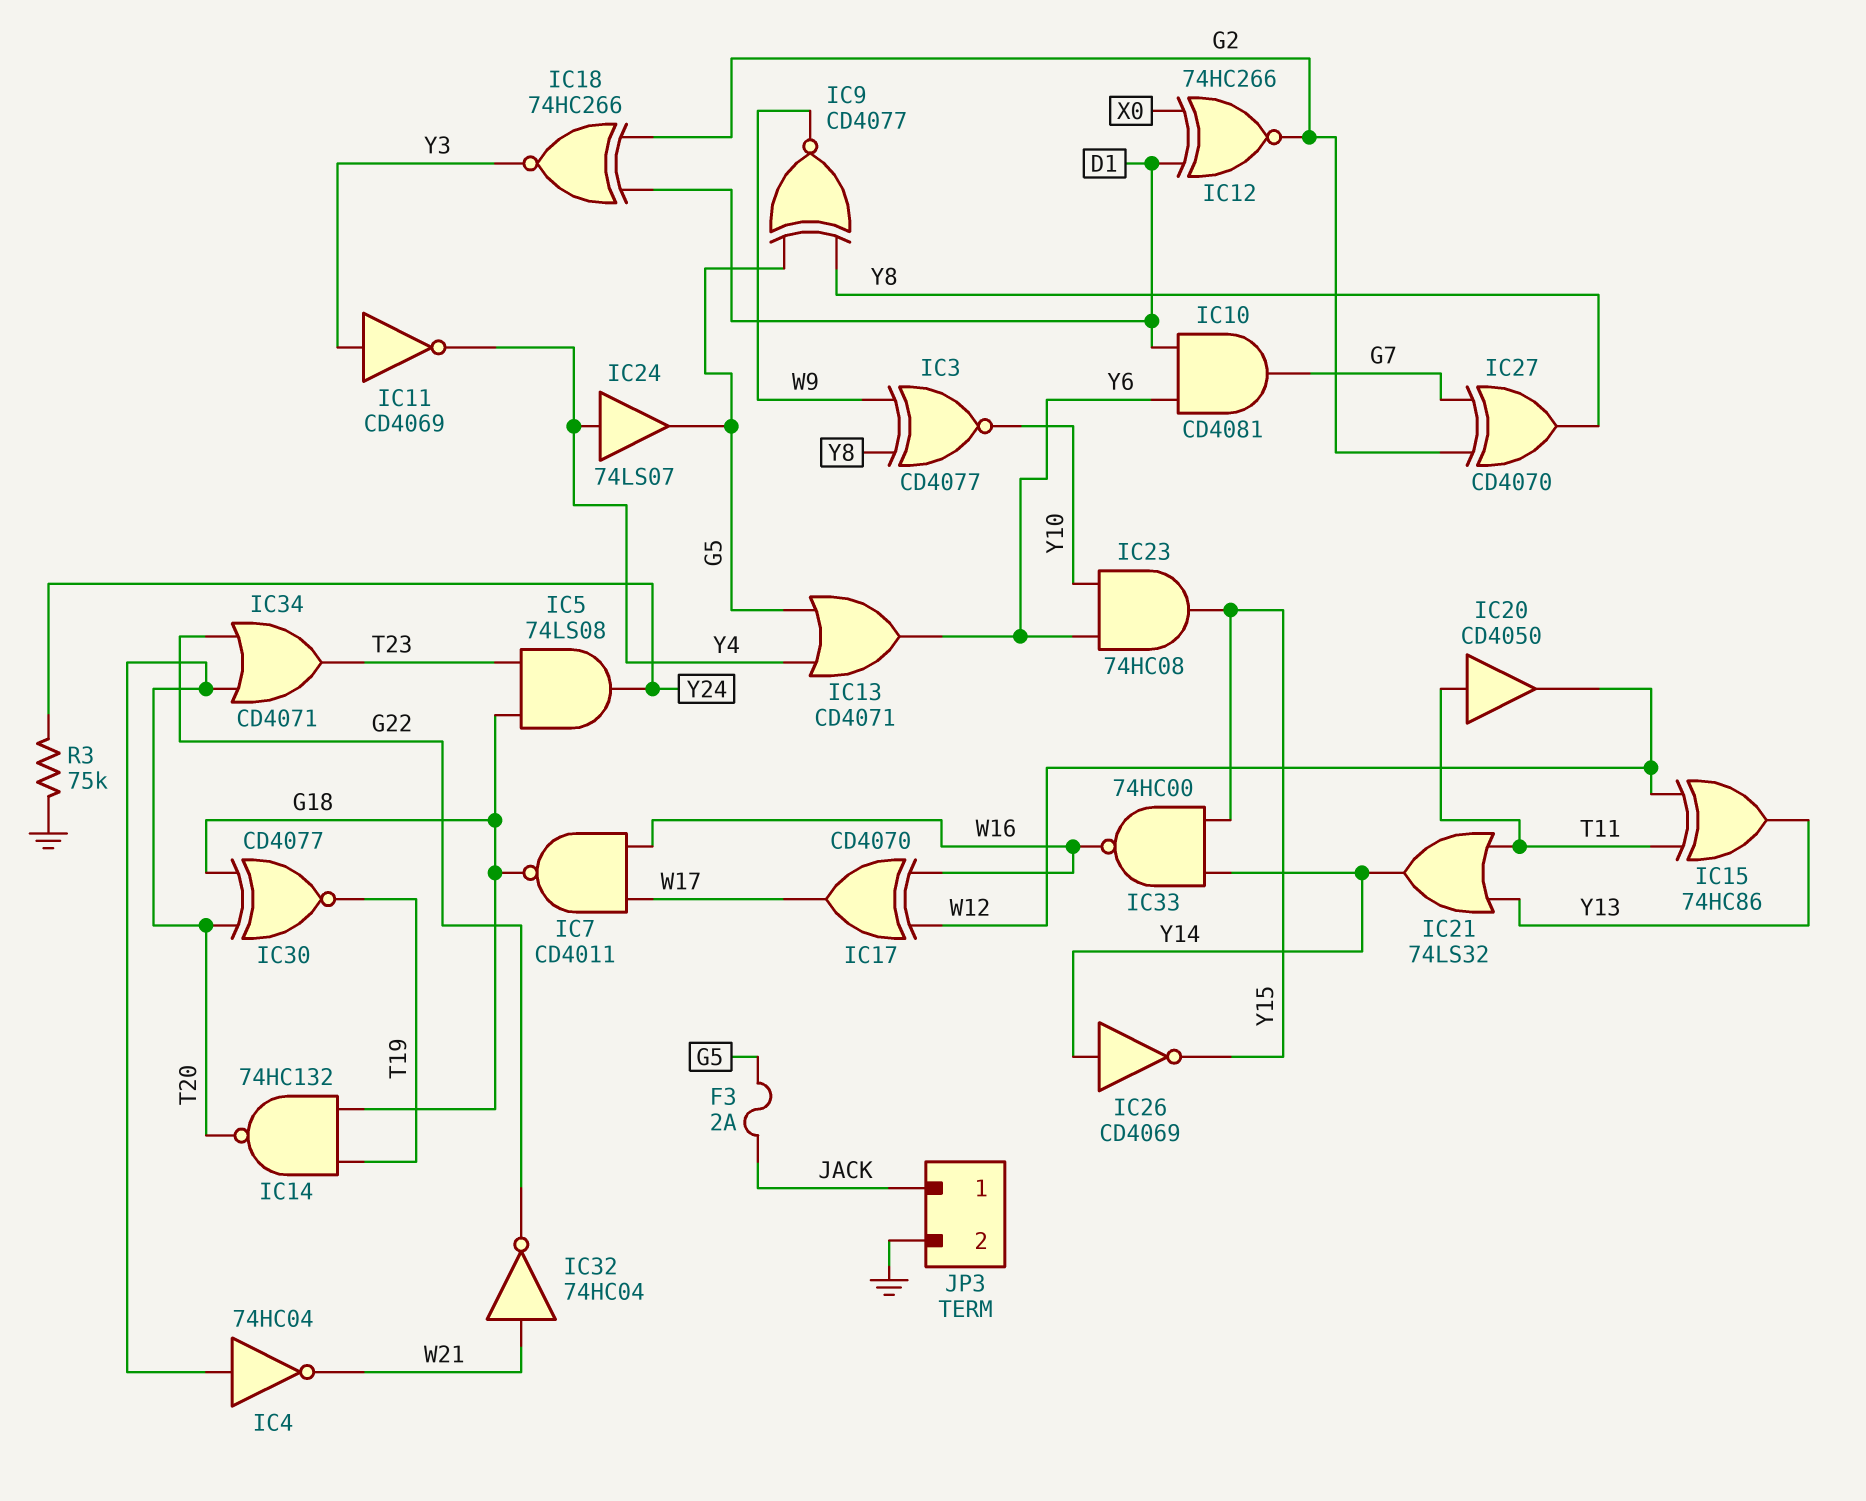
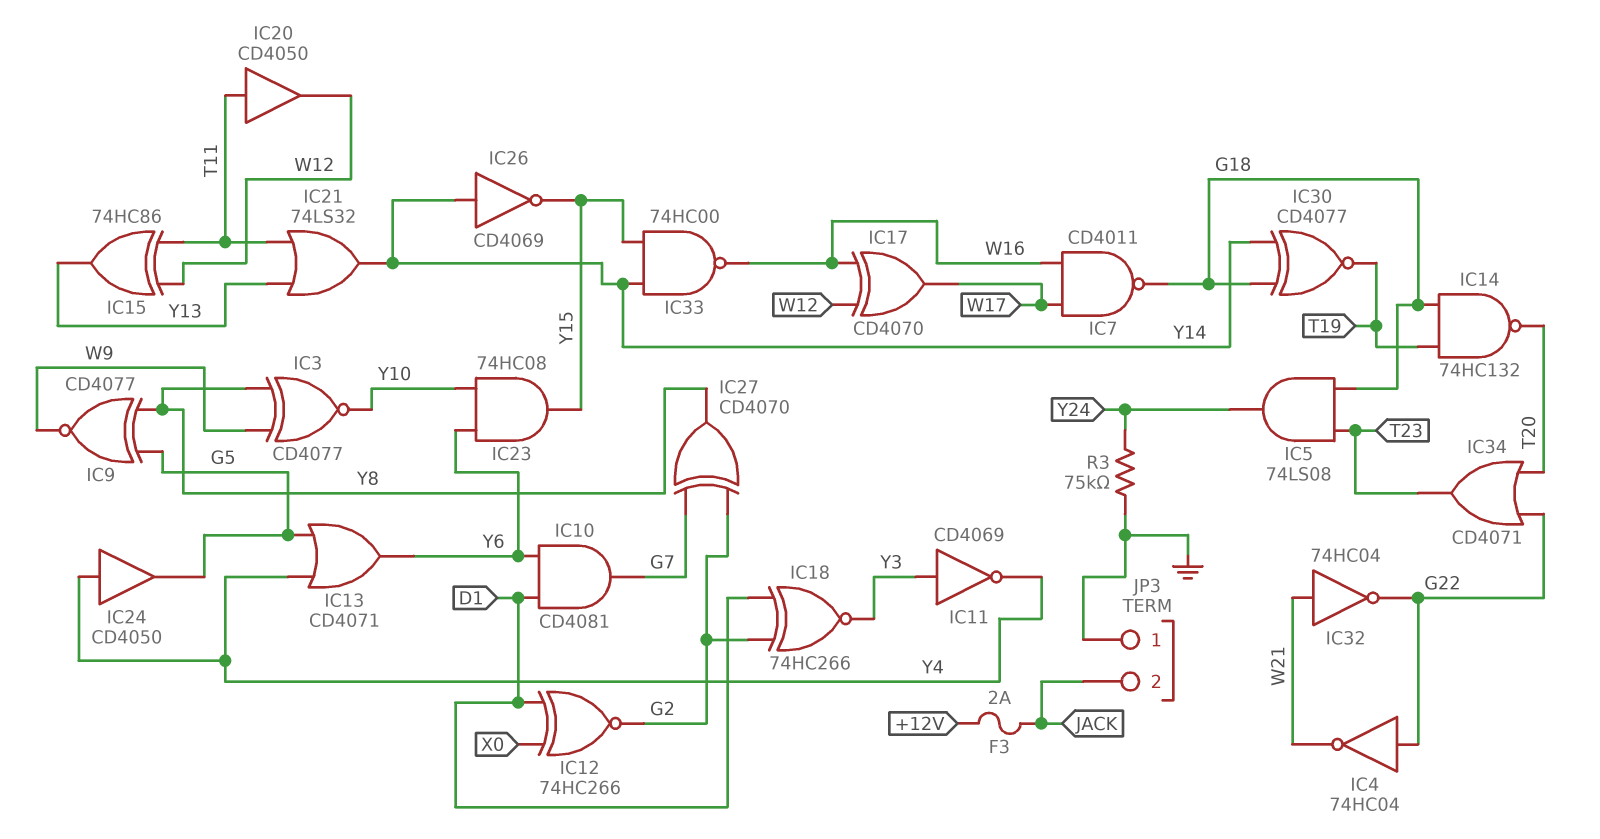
F3: 2A (G5, JACK) -> 2A (+12V, JACK)
IC4: NOT 74HC04 (in T20, out W21) -> NOT 74HC04 (in G22, out W21)
IC24: buffer 74LS07 (in Y4, out G5) -> buffer CD4050 (in Y4, out G5)
IC30: XNOR CD4077 (in G18, in T20, out T19) -> XNOR CD4077 (in G18, in Y14, out T19)
JP3 pin 1: JACK -> GND
JP3 pin 2: GND -> JACK

